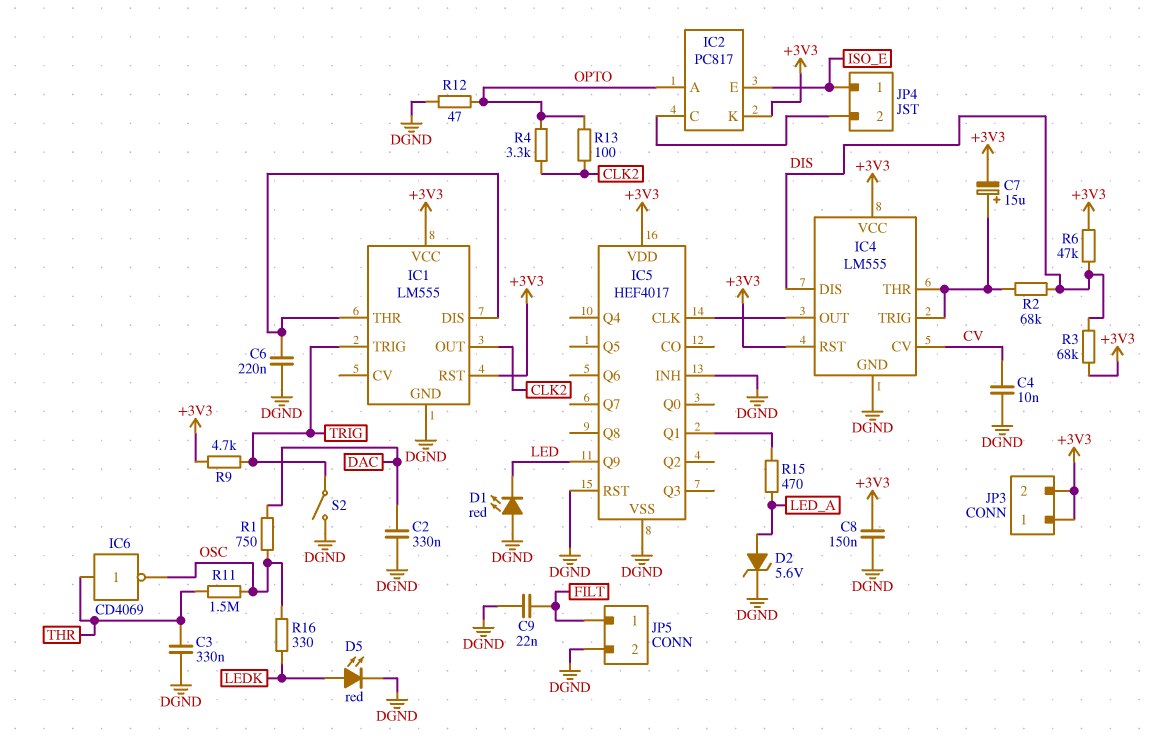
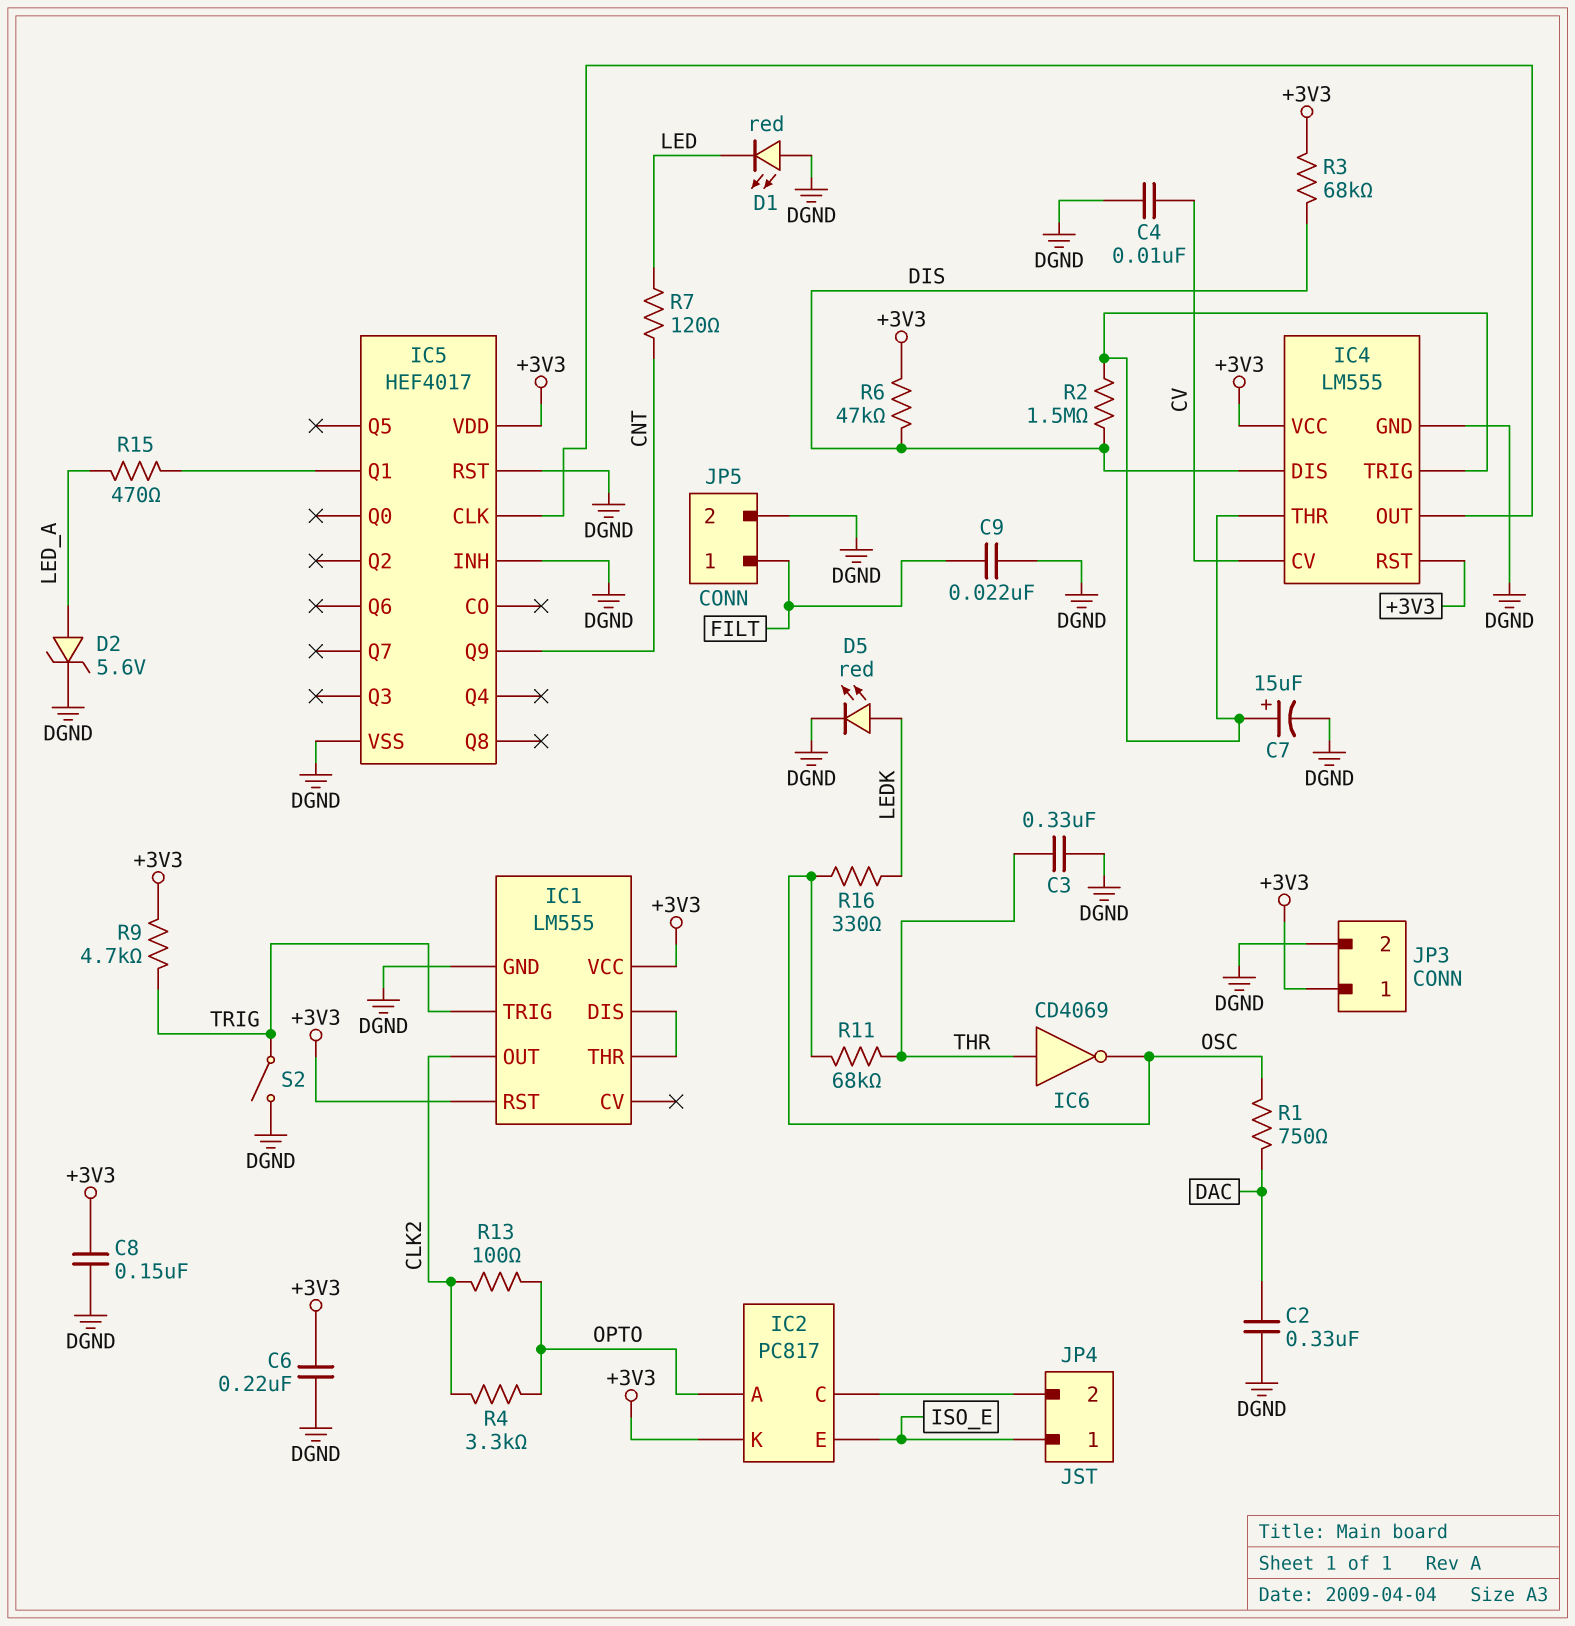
C6: 220nF (DGND, IC1/DIS) -> 220nF (+3V3, DGND)
C7: 15uF (plus IC4/THR, minus +3V3) -> 15uF (plus IC4/THR, minus DGND)
IC5 pin Q9: LED -> CNT
JP3 pin 2: +3V3 -> DGND
R2: 68k (DIS, IC4/THR) -> 1.5M (DIS, IC4/THR)
R7: none -> 120 (CNT, LED)
R11: 1.5M (OSC, THR) -> 68k (OSC, THR)
R12: 47 (DGND, OPTO) -> none

